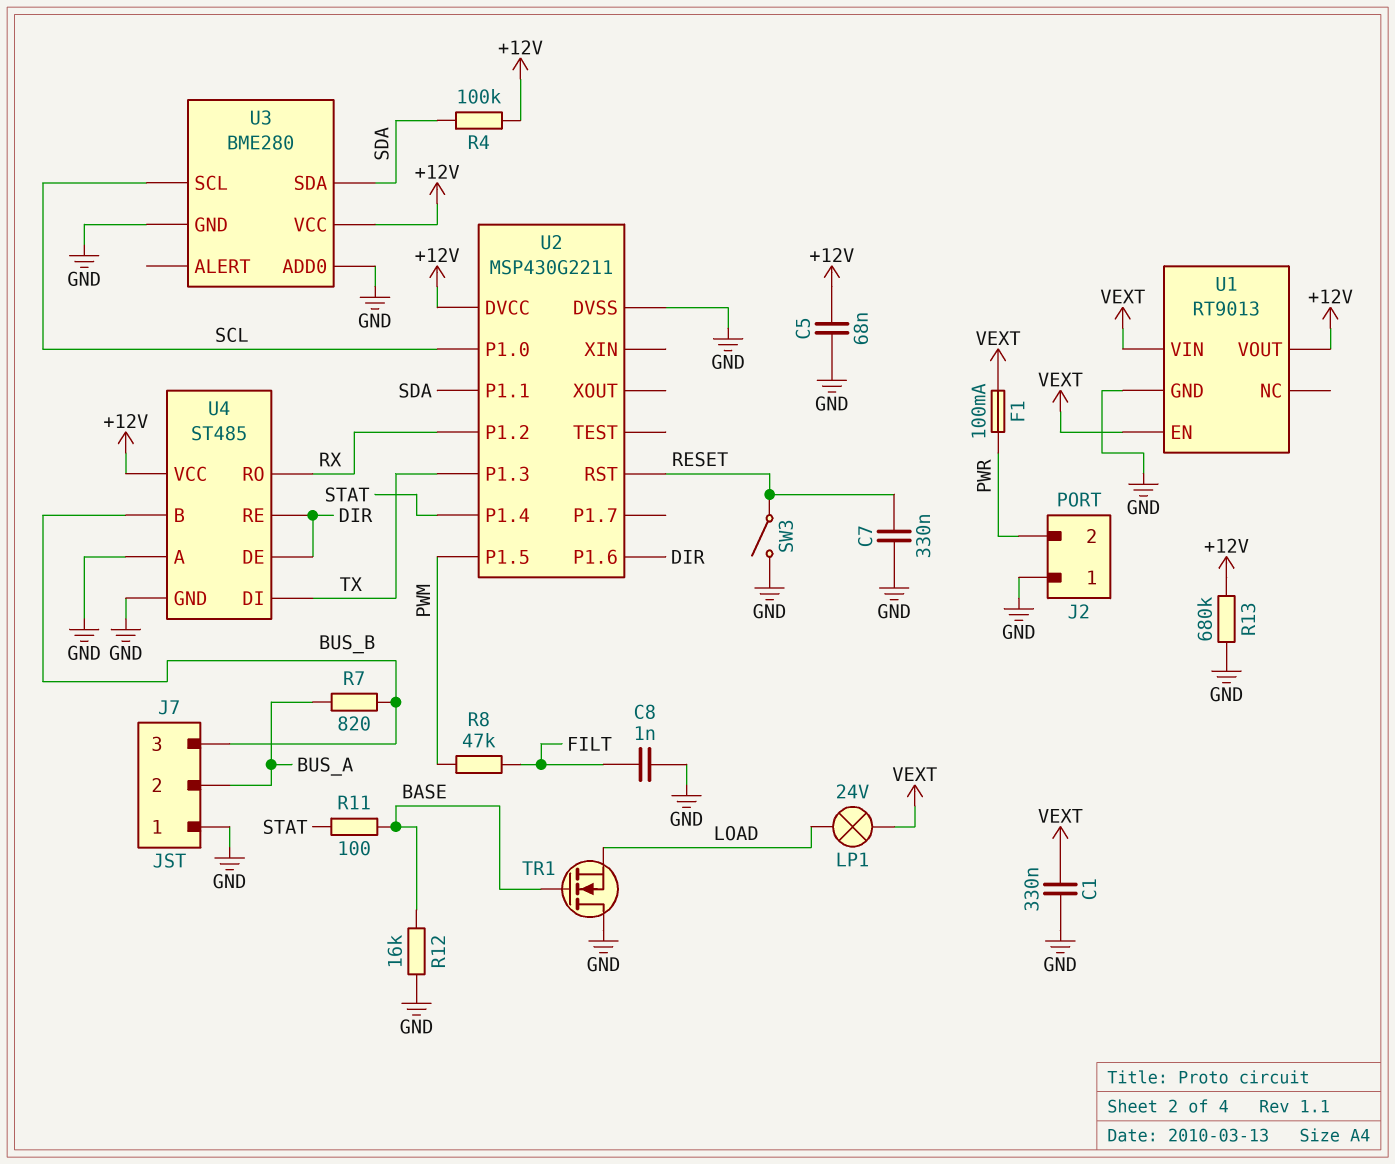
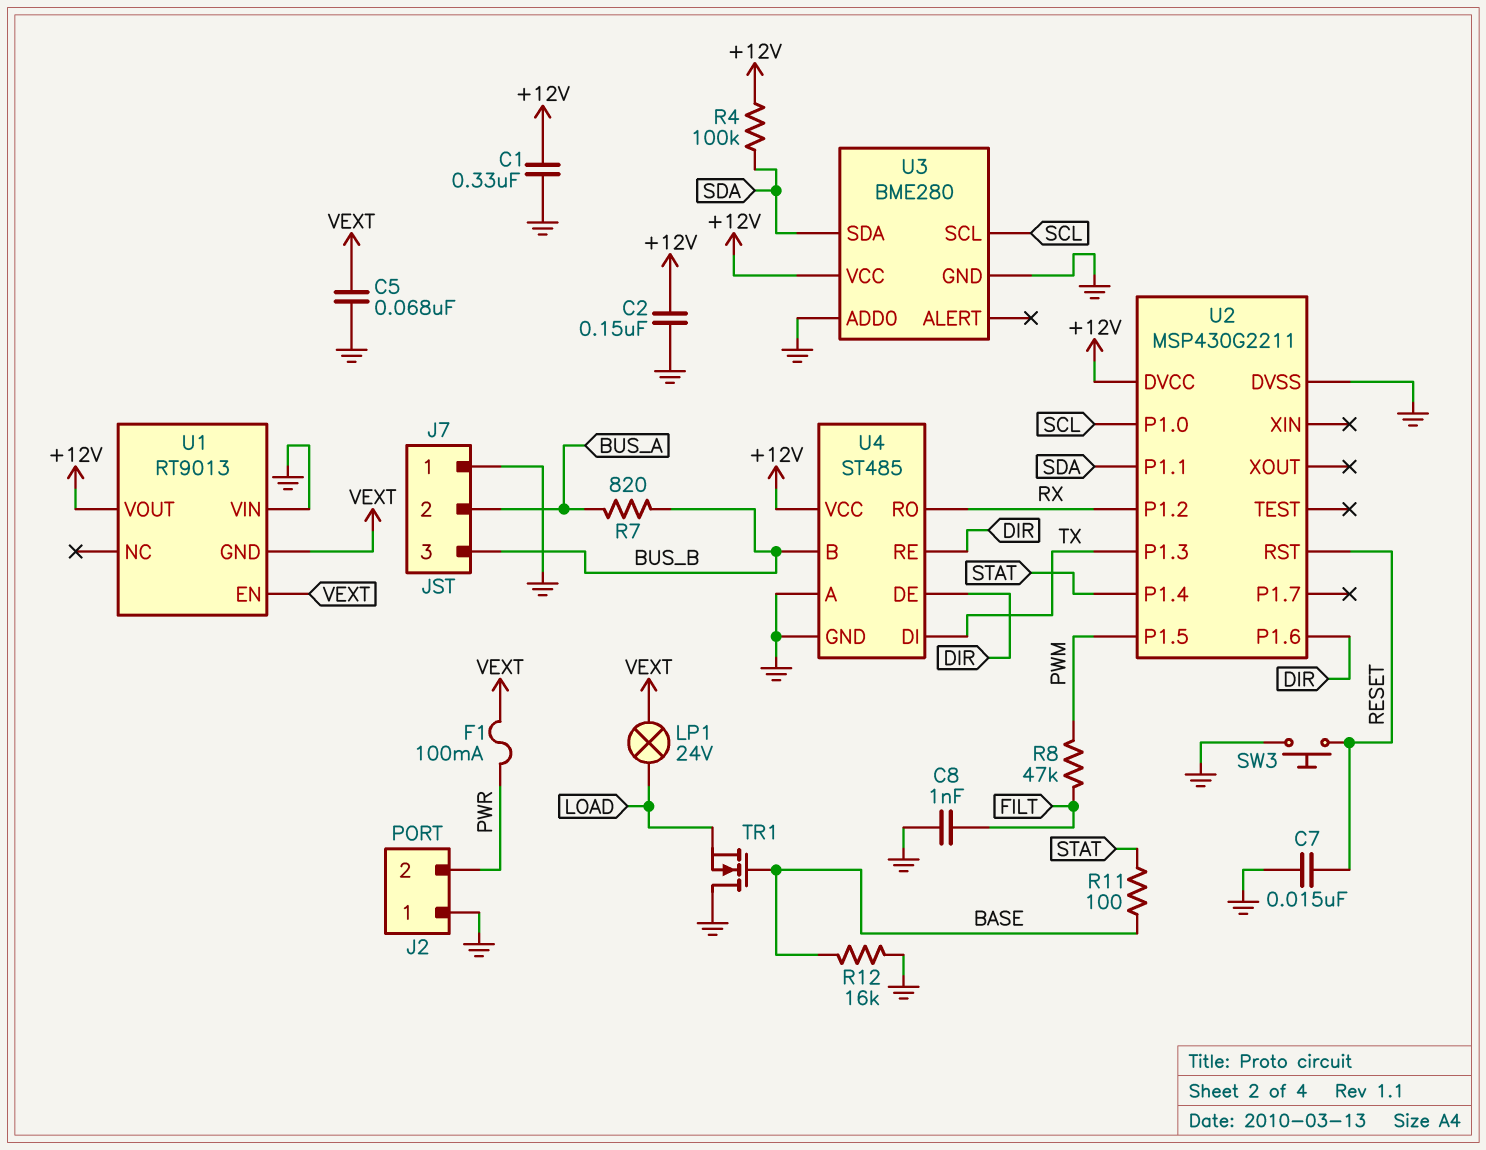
C1: 330nF (GND, VEXT) -> 330nF (+12V, GND)
C2: none -> 150nF (+12V, GND)
C5: 68nF (+12V, GND) -> 68nF (GND, VEXT)
C7: 330nF (GND, RESET) -> 15nF (GND, RESET)
R13: 680k (+12V, GND) -> none
SW3: switch (GND, RESET) -> button (GND, RESET)
U1 pin GND: GND -> VEXT
U1 pin VIN: VEXT -> GND

